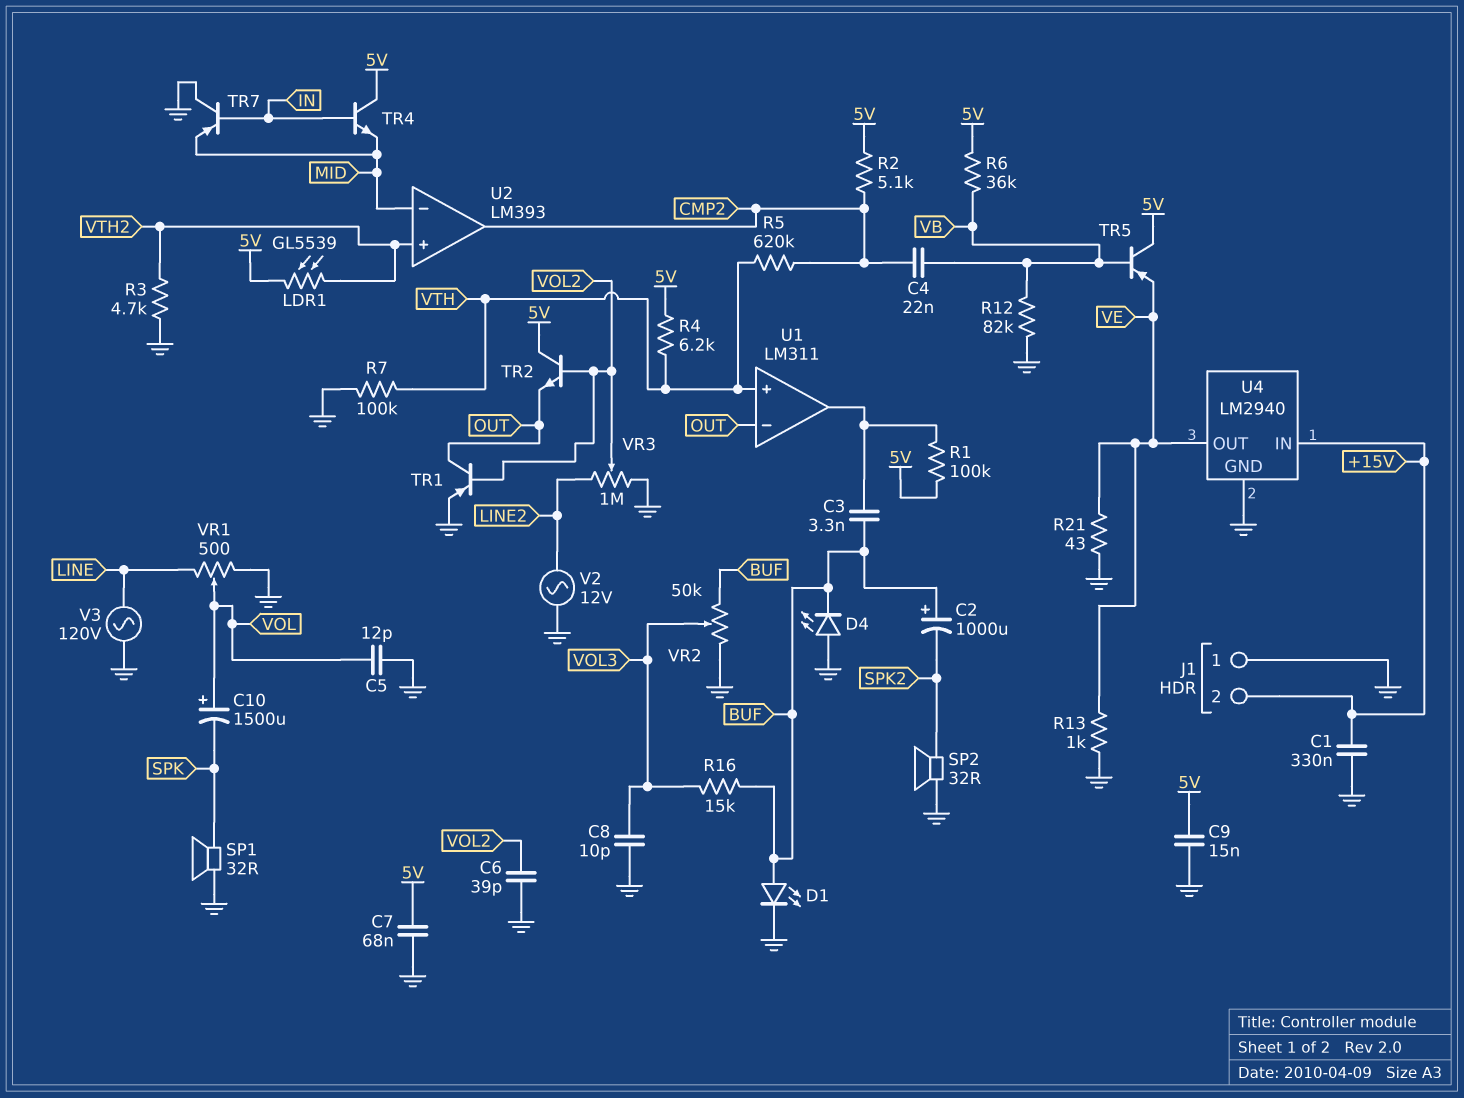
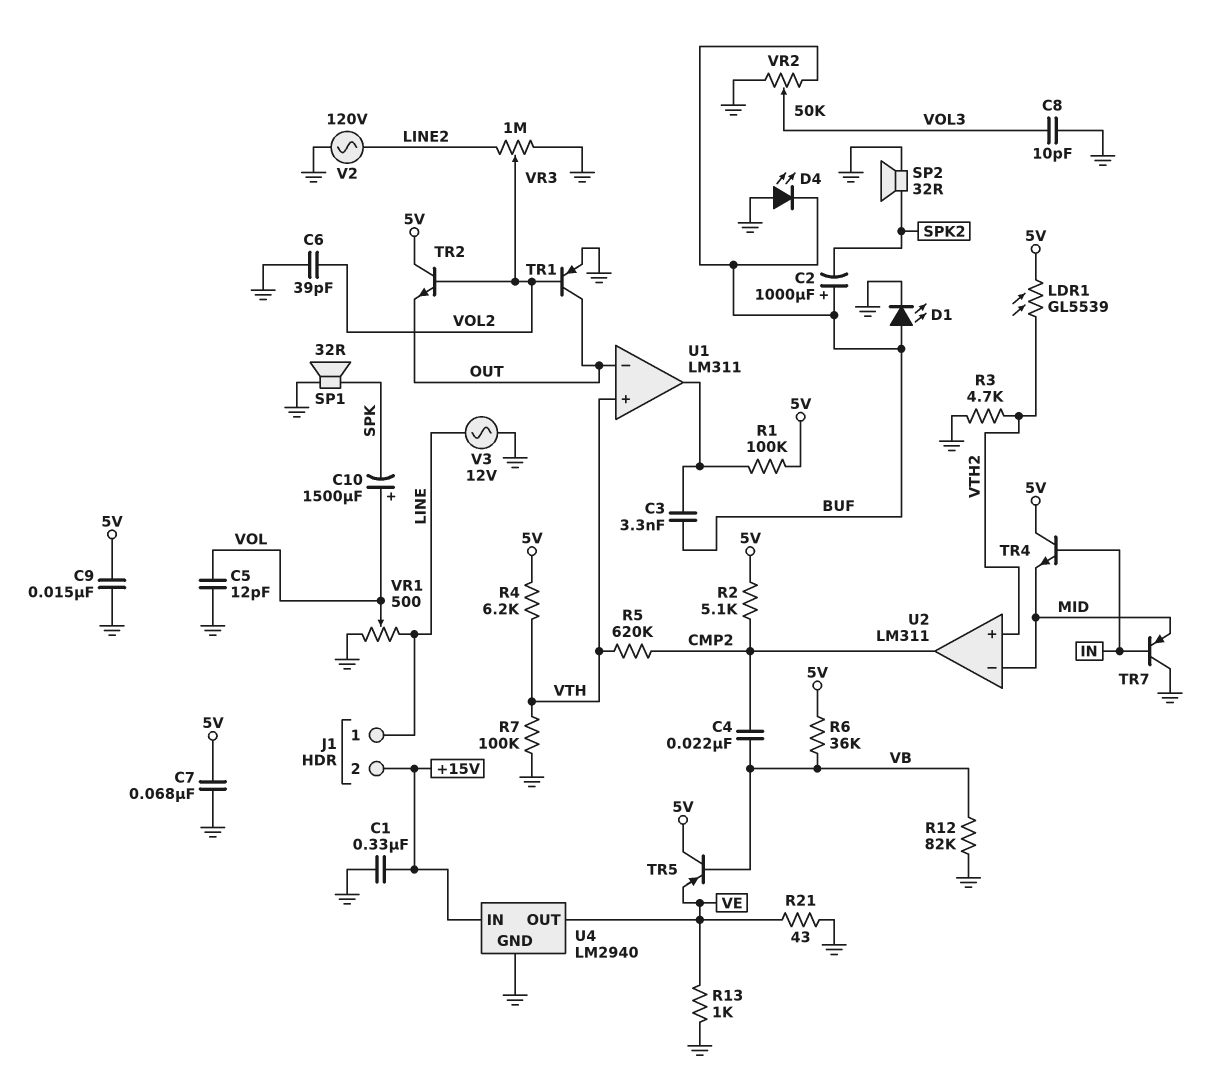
J1 pin 1: GND -> LINE
R16: 15k (BUF, VOL3) -> none
U2: LM393 -> LM311
V2: AC 12V (GND, LINE2) -> AC 120V (GND, LINE2)
V3: AC 120V (GND, LINE) -> AC 12V (GND, LINE)

